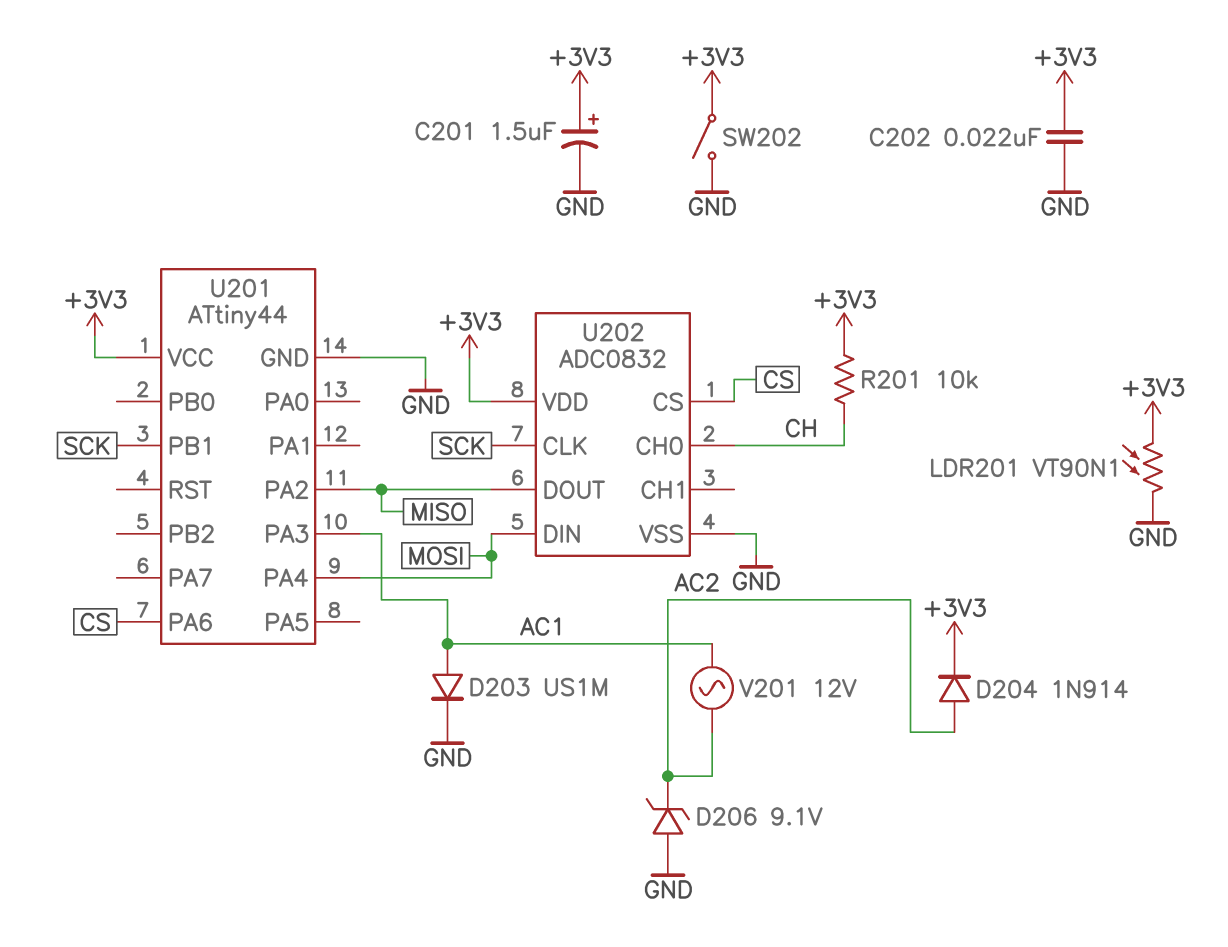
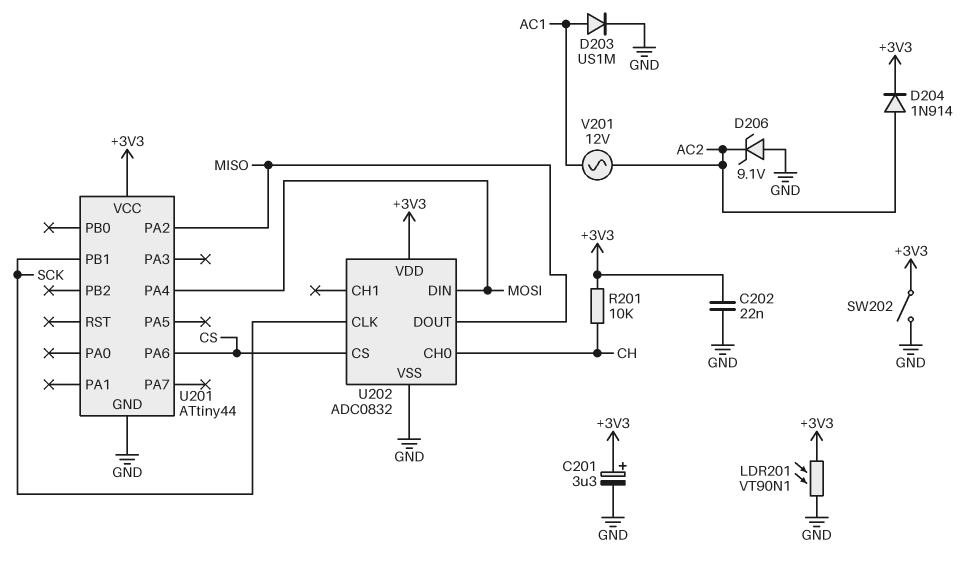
C201: 1.5uF (plus +3V3, minus GND) -> 3.3uF (plus +3V3, minus GND)
U201 pin PA3: AC1 -> none

